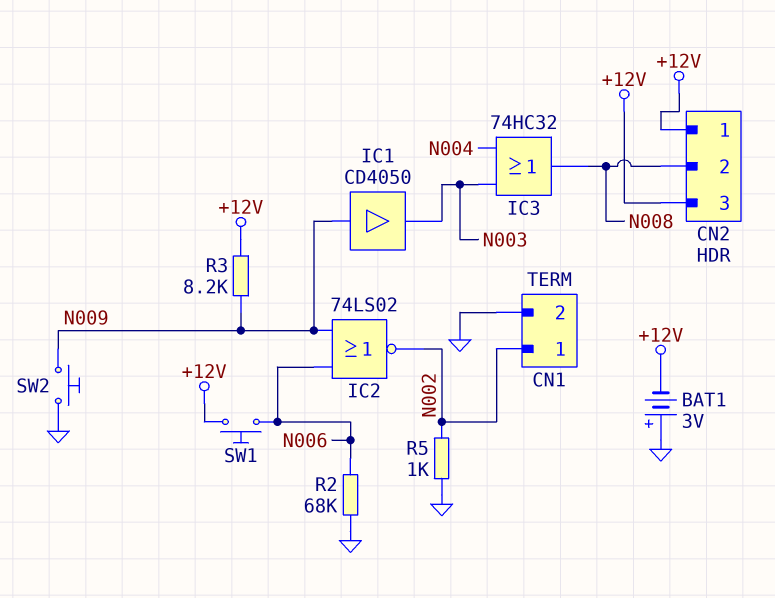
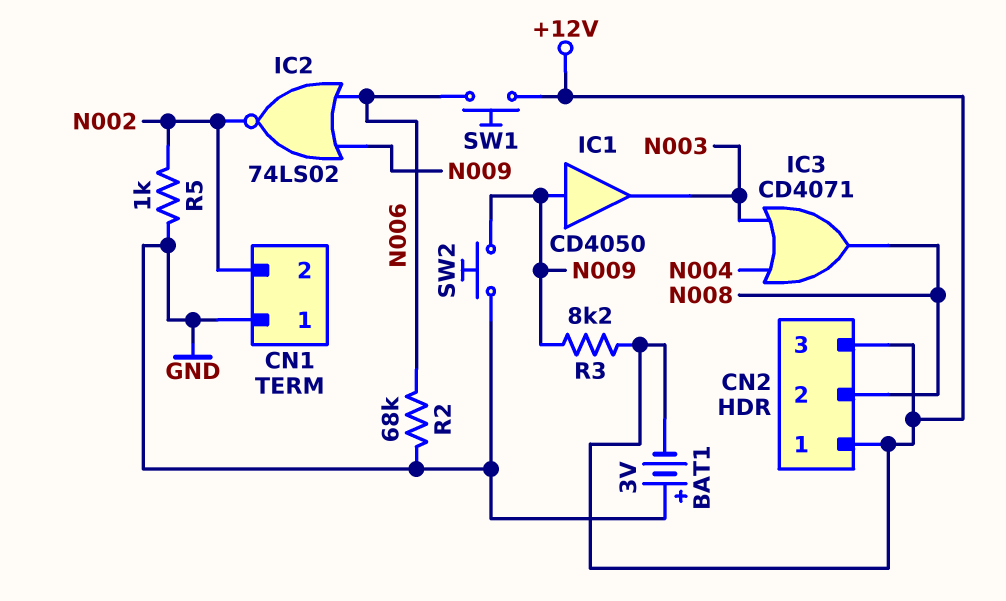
CN1 pin 1: N002 -> GND
CN1 pin 2: GND -> N002
IC3: OR 74HC32 (in N003, in N004, out N008) -> OR CD4071 (in N003, in N004, out N008)

